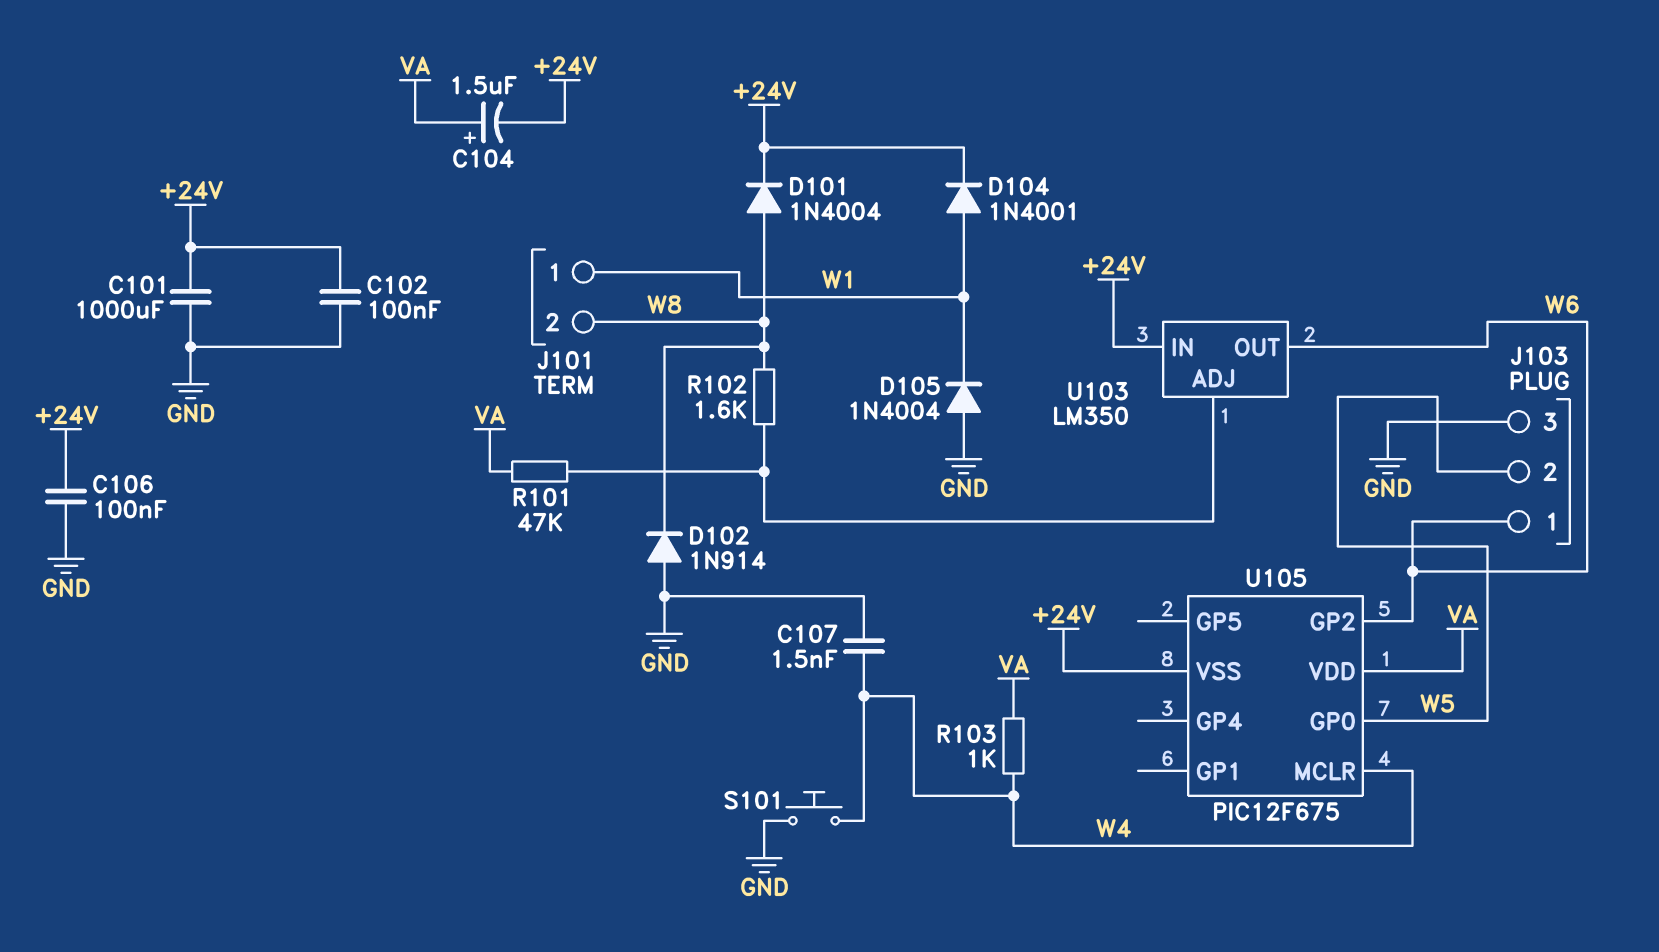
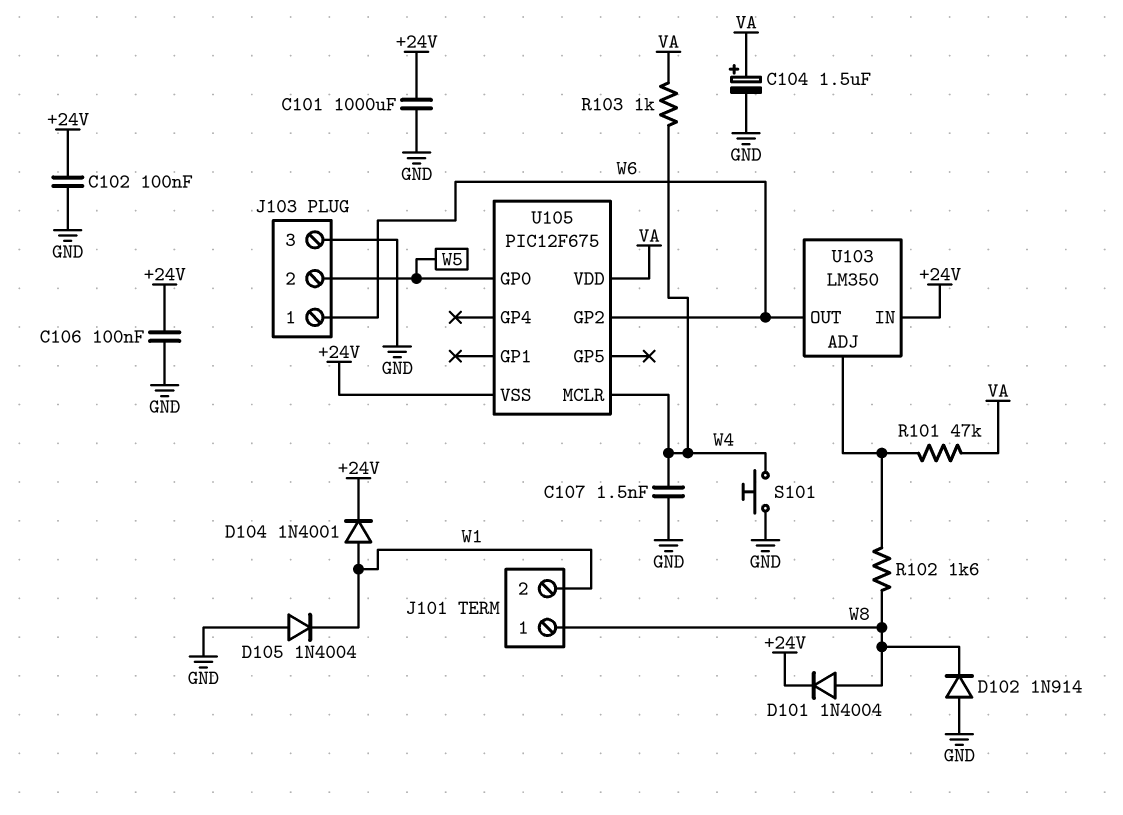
C104: 1.5uF (plus VA, minus +24V) -> 1.5uF (plus VA, minus GND)
J101 pin 1: W1 -> W8
J101 pin 2: W8 -> W1

